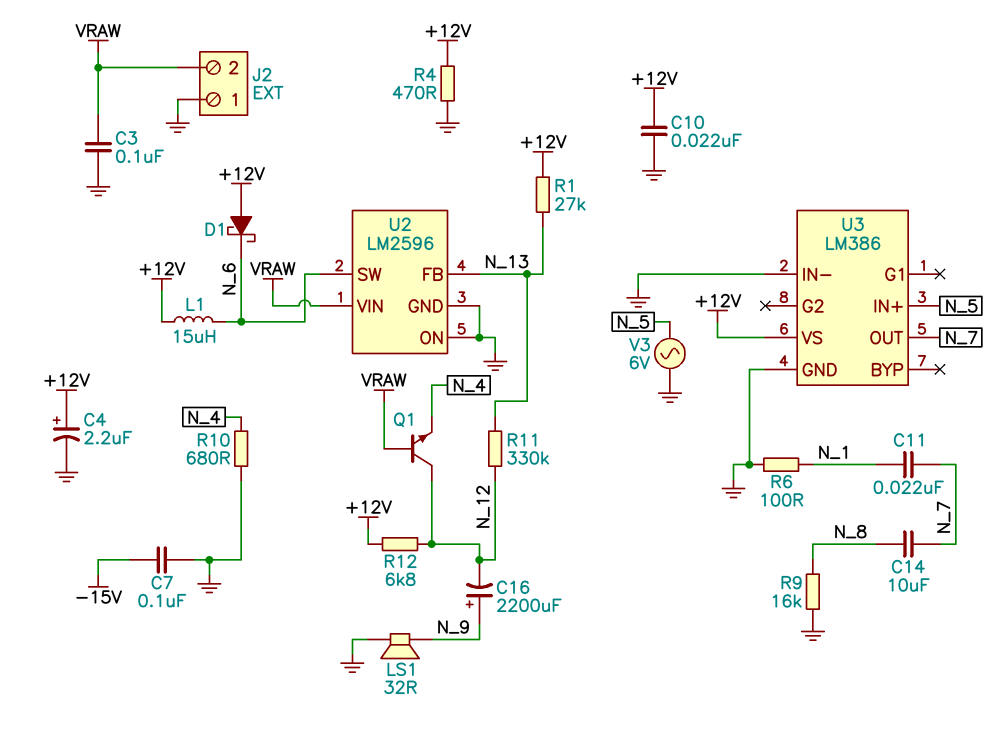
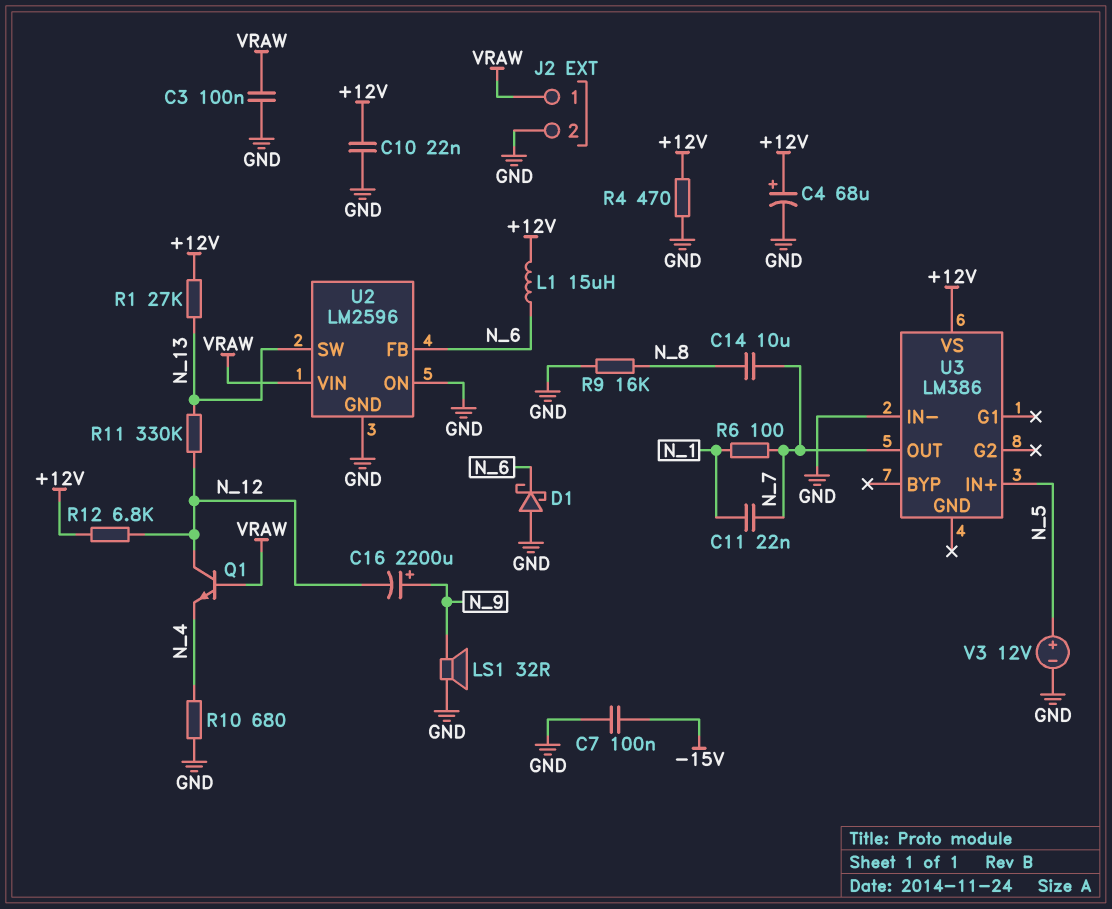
C4: 2.2uF (plus +12V, minus GND) -> 68uF (plus +12V, minus GND)
D1: schottky (A +12V, K N_6) -> schottky (A GND, K N_6)
J2 pin 1: GND -> VRAW
J2 pin 2: VRAW -> GND
R6: 100 (GND, N_1) -> 100 (N_1, N_7)
U2 pin FB: N_13 -> N_6
U2 pin SW: N_6 -> N_13
U3 pin GND: GND -> none
V3: AC 6V (GND, N_5) -> 12V (plus N_5, minus GND)

